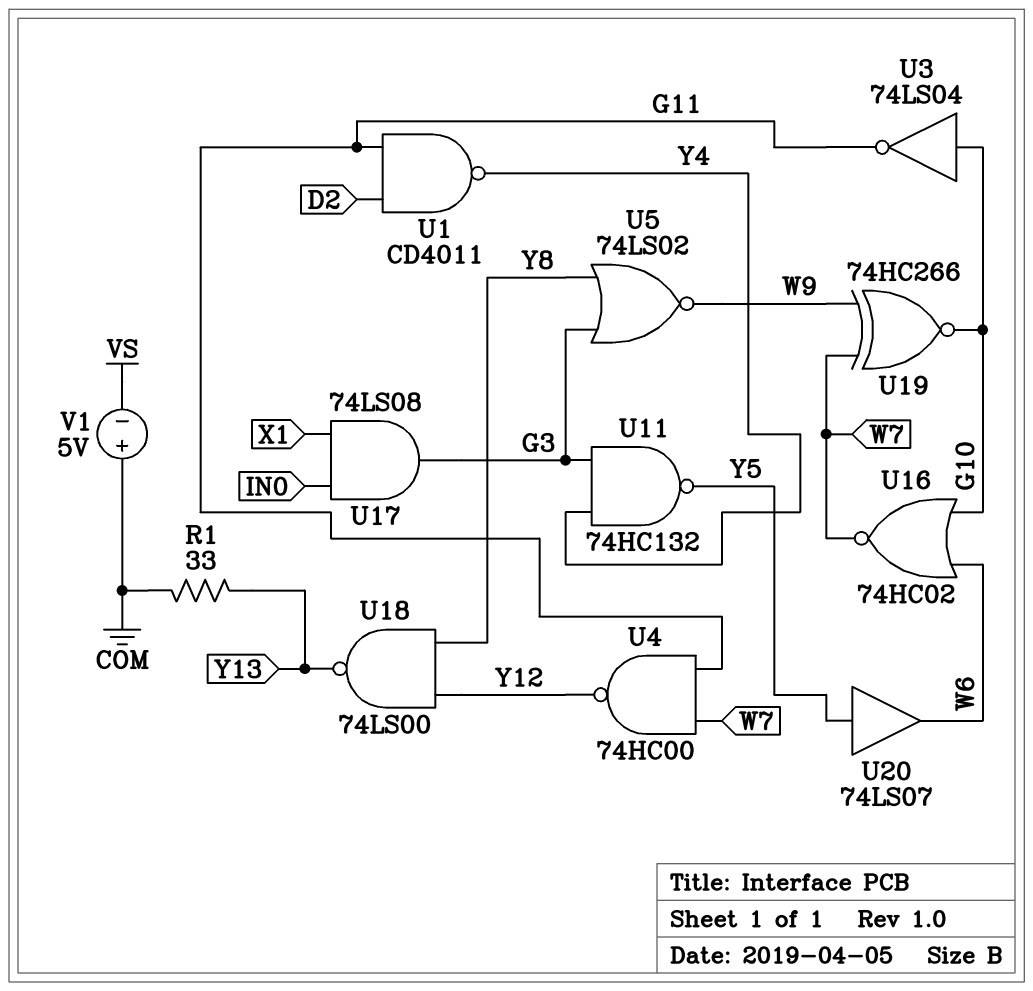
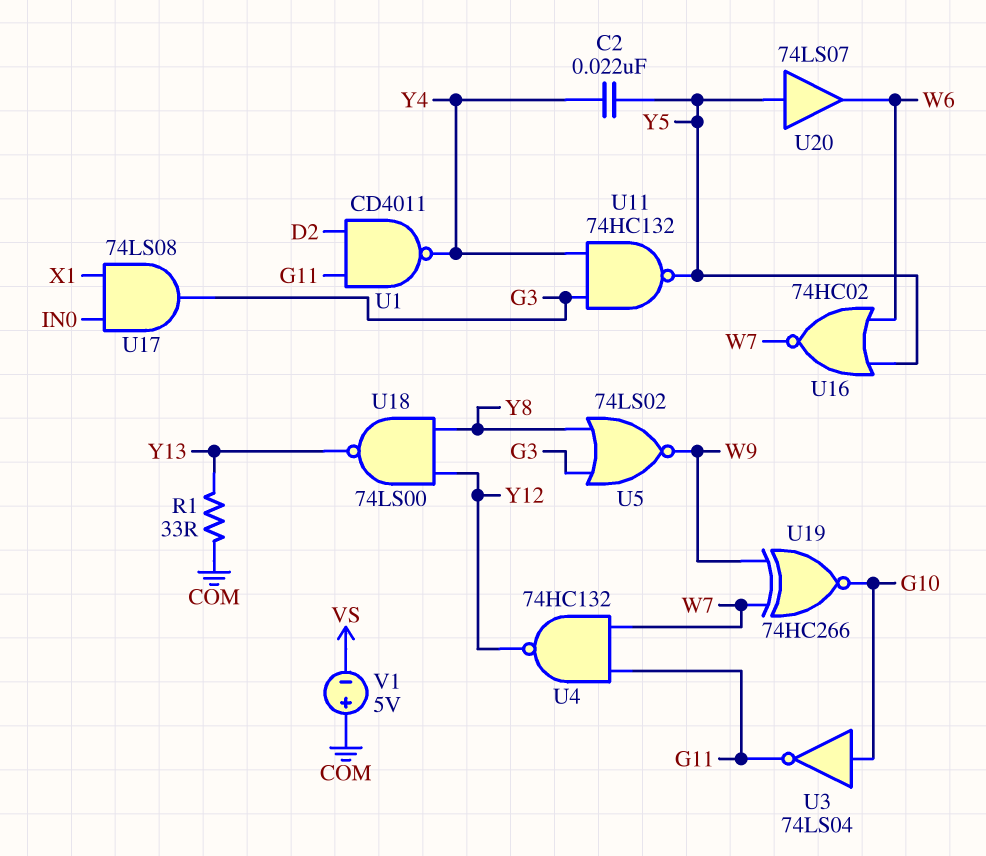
C2: none -> 22nF (Y4, Y5)
U4: NAND 74HC00 (in G11, in W7, out Y12) -> NAND 74HC132 (in G11, in W7, out Y12)
U16: NOR 74HC02 (in G10, in W6, out W7) -> NOR 74HC02 (in W6, in Y5, out W7)

